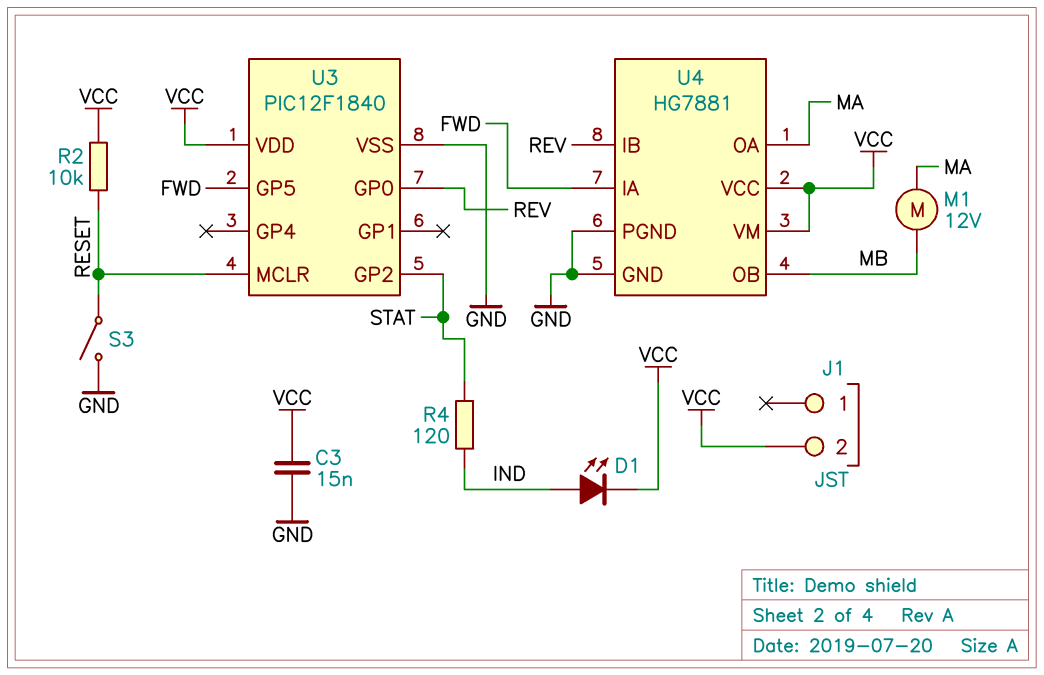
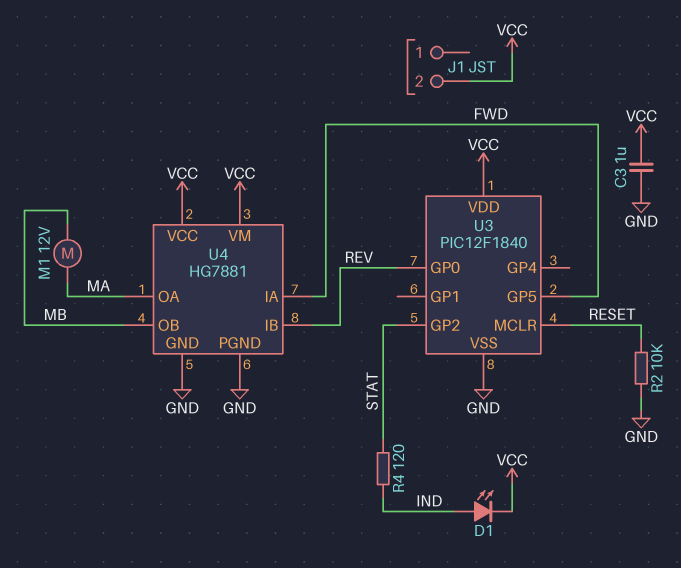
C3: 15nF (GND, VCC) -> 1uF (GND, VCC)
R2: 10k (RESET, VCC) -> 10k (GND, RESET)
S3: switch (GND, RESET) -> none

